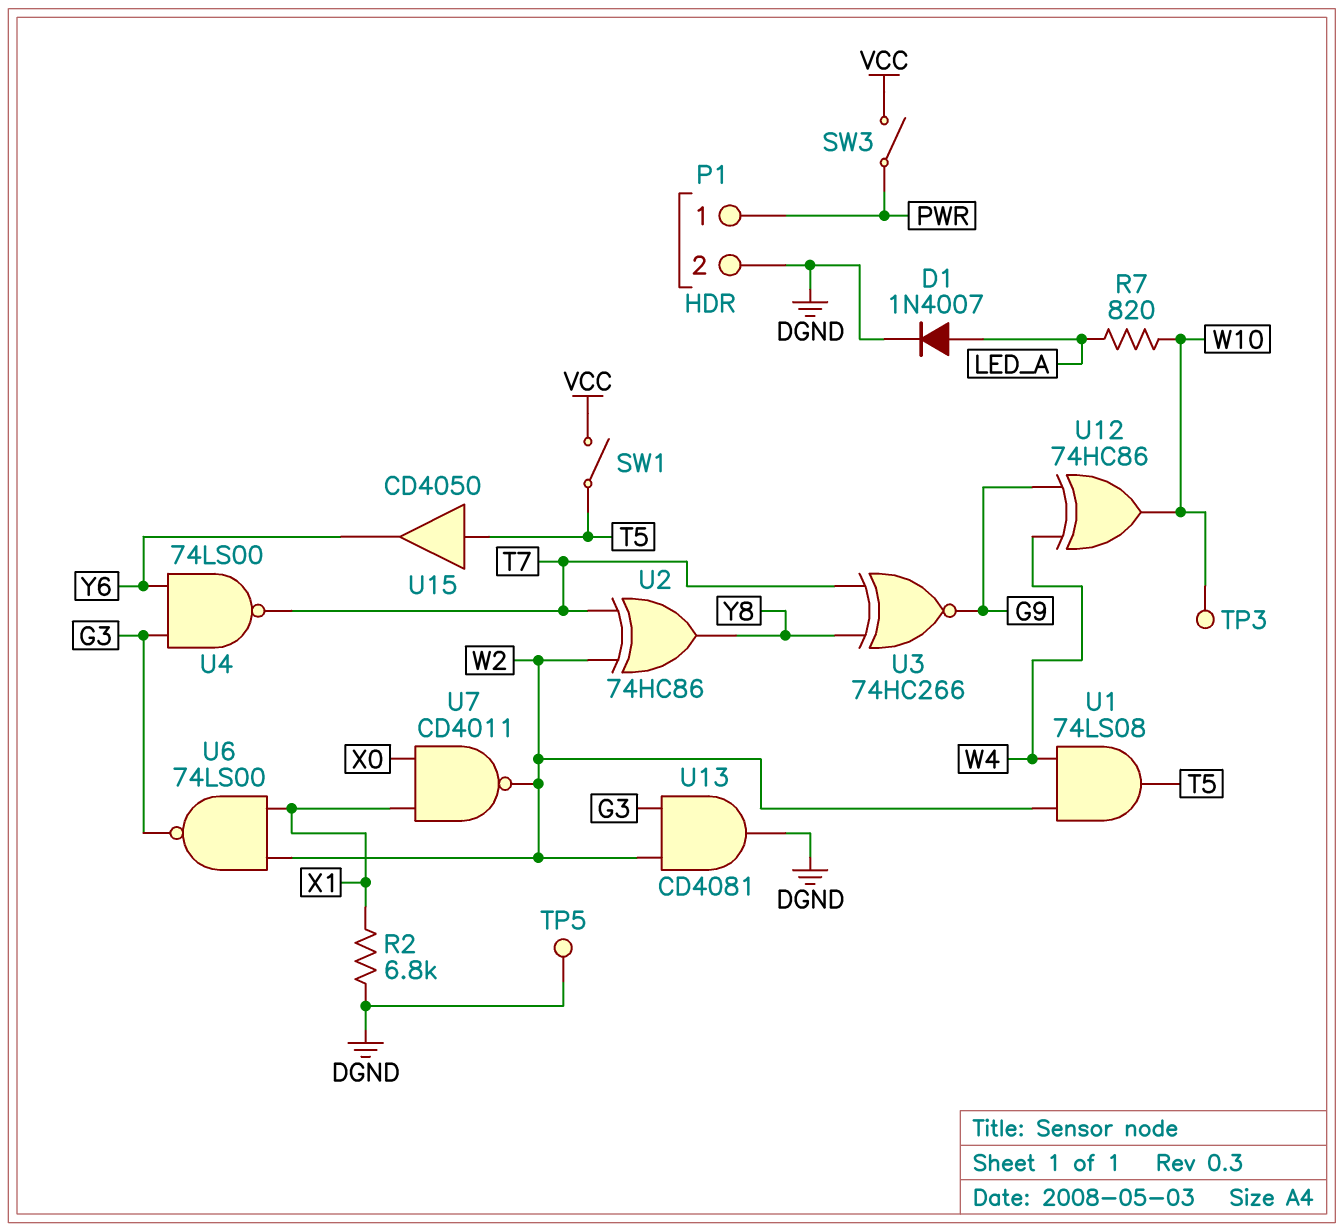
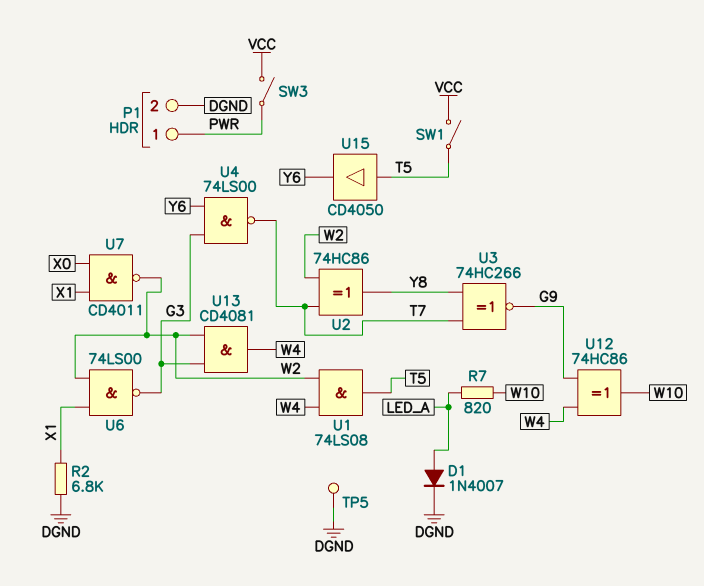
TP3: test point (W10) -> none
U13: AND CD4081 (in G3, in W2, out DGND) -> AND CD4081 (in G3, in W2, out W4)

